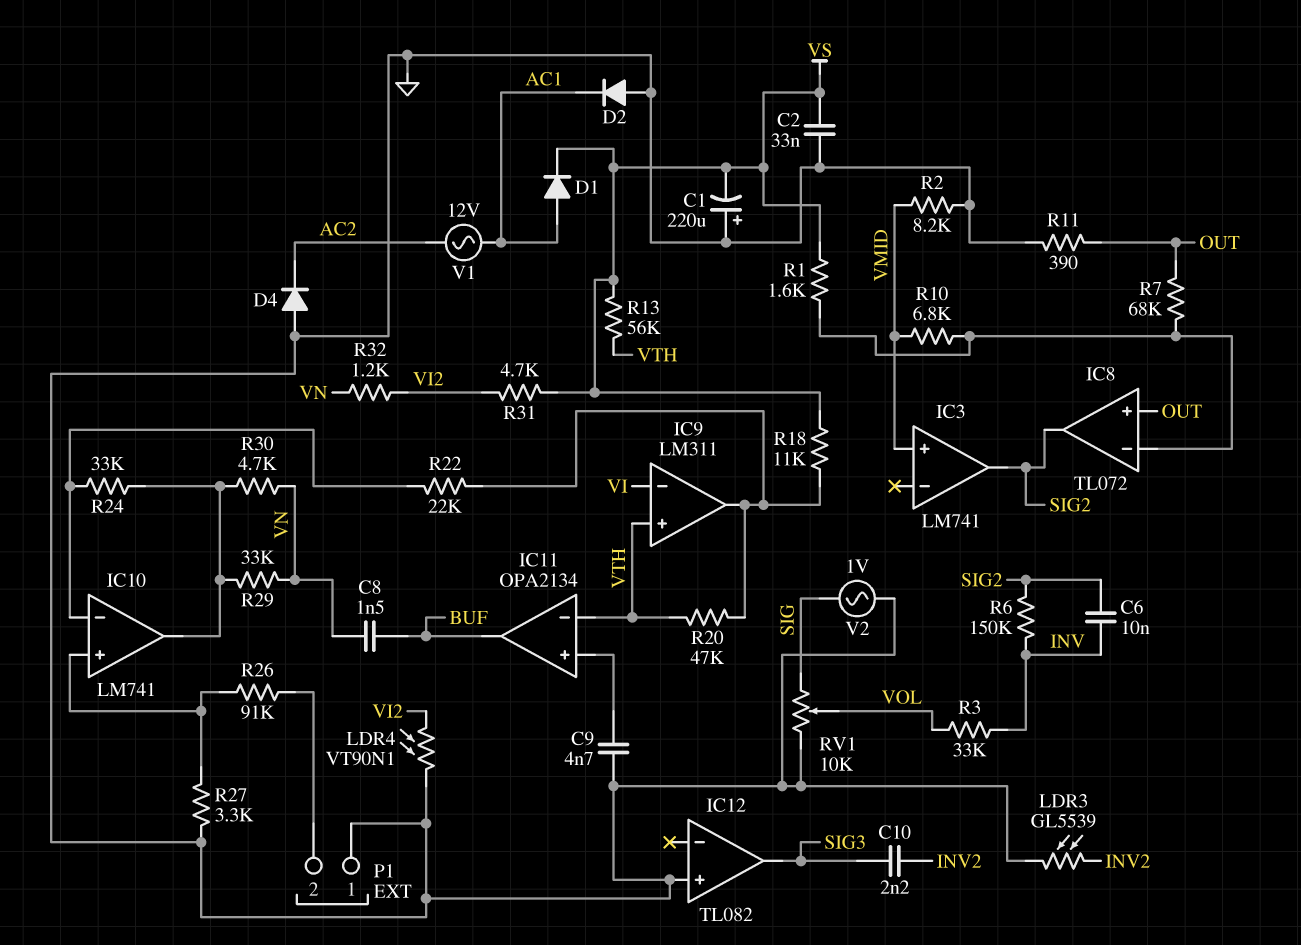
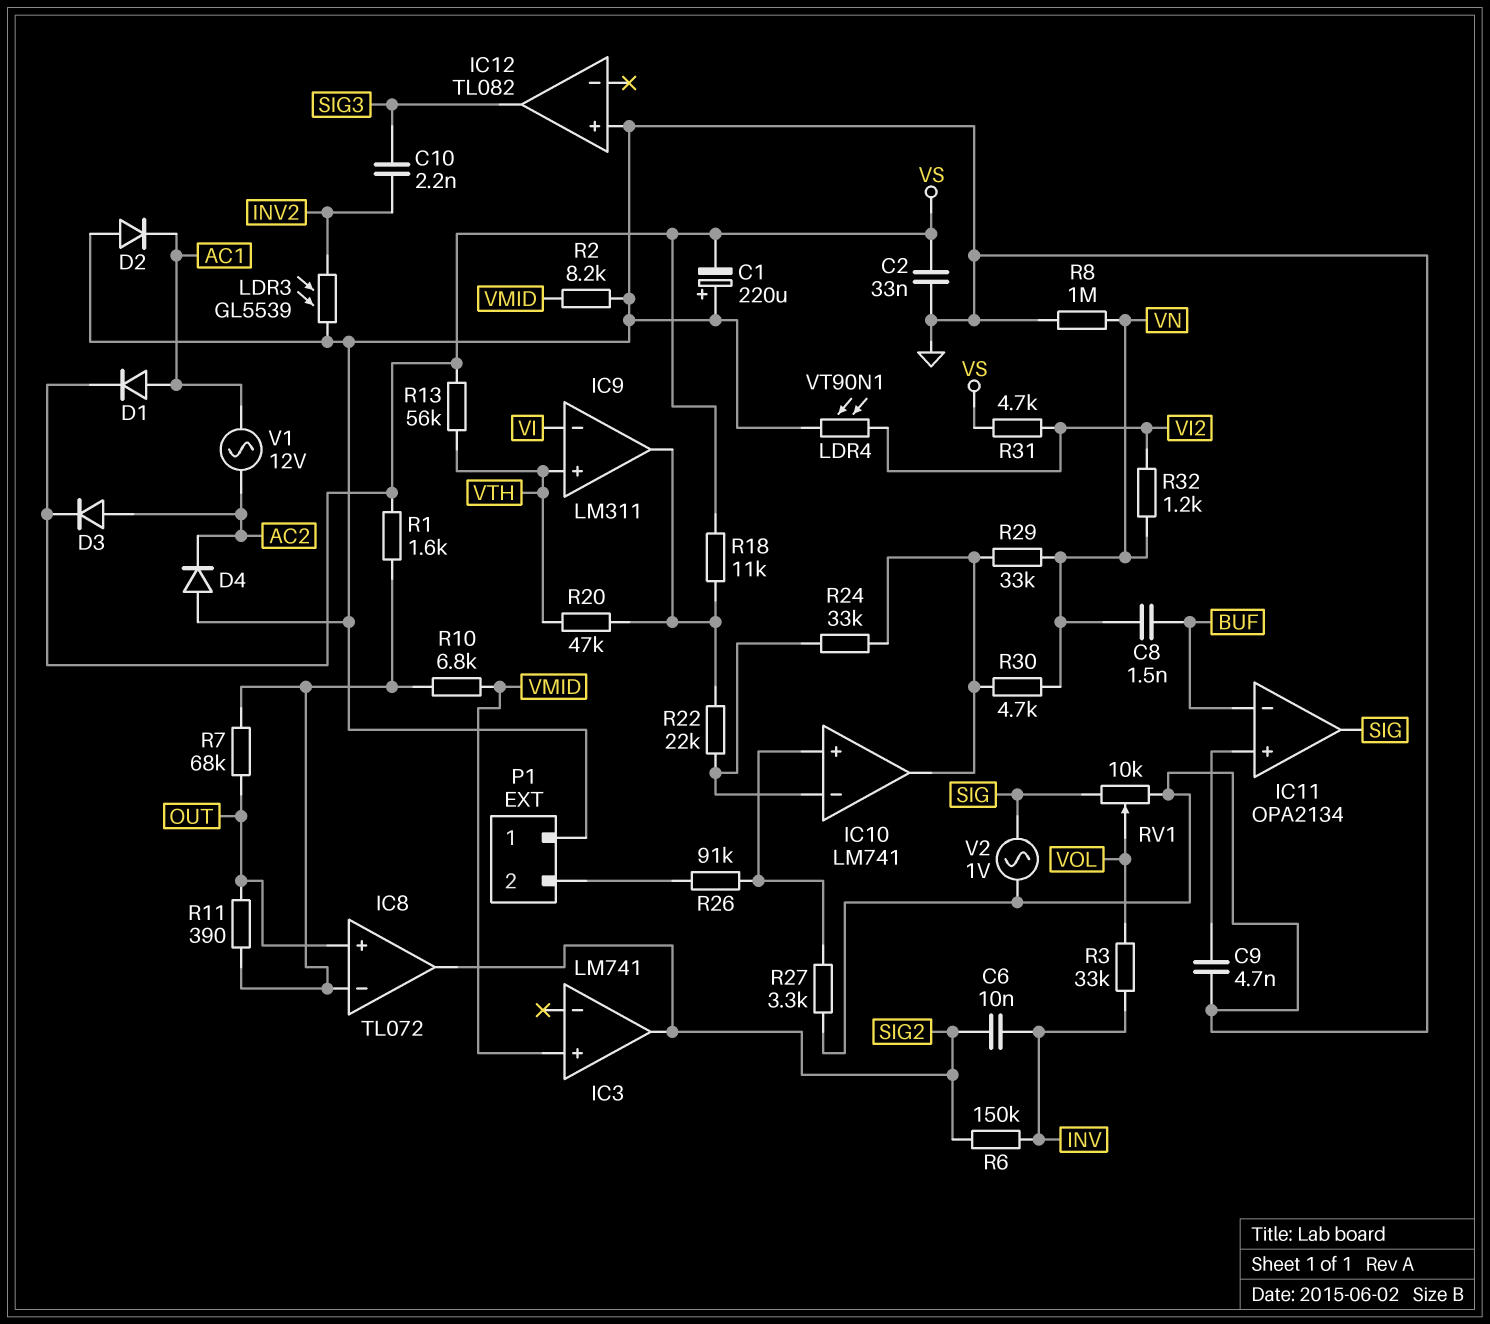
D3: none -> diode (A AC2, K VS)
IC11 pin in-: VTH -> BUF
IC11 pin out: BUF -> SIG
R8: none -> 1M (GND, VN)
R11: 390 (GND, OUT) -> 390 (IC8/in-, OUT)

